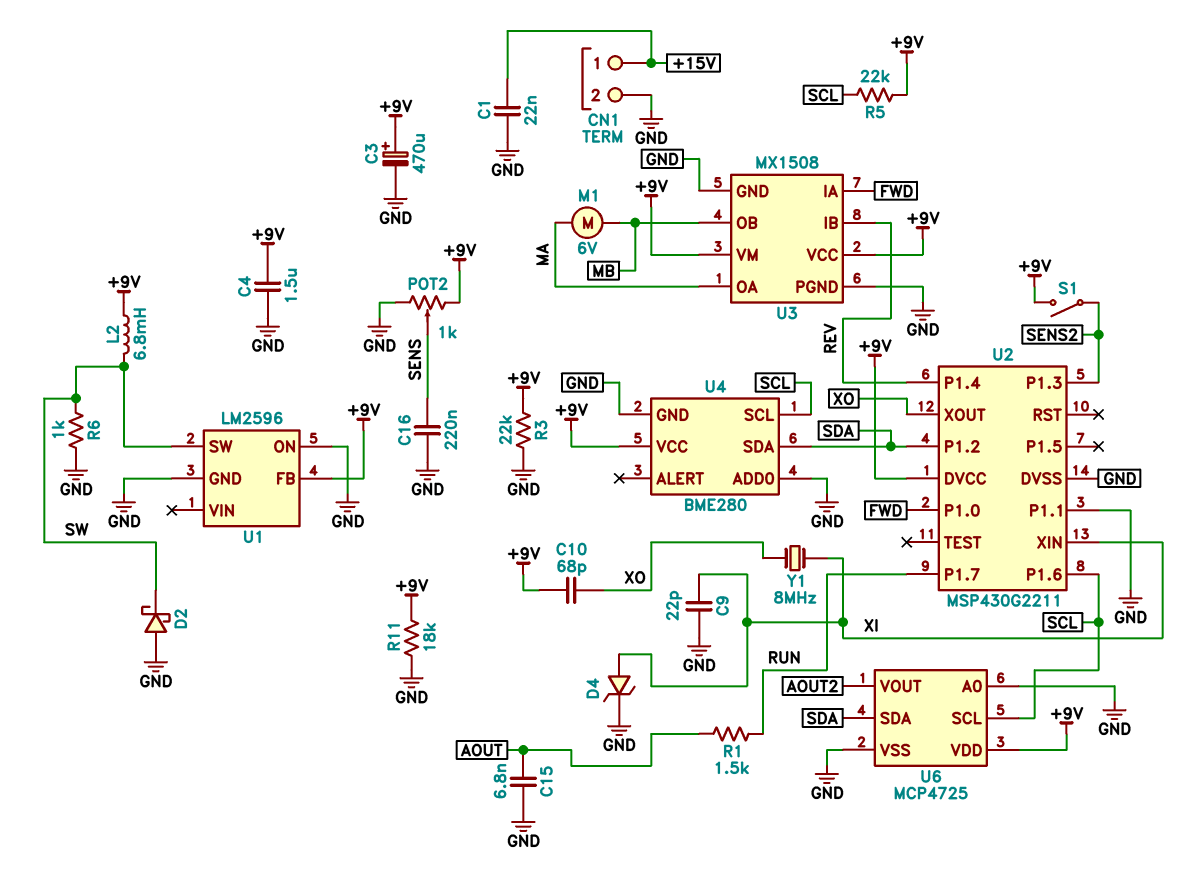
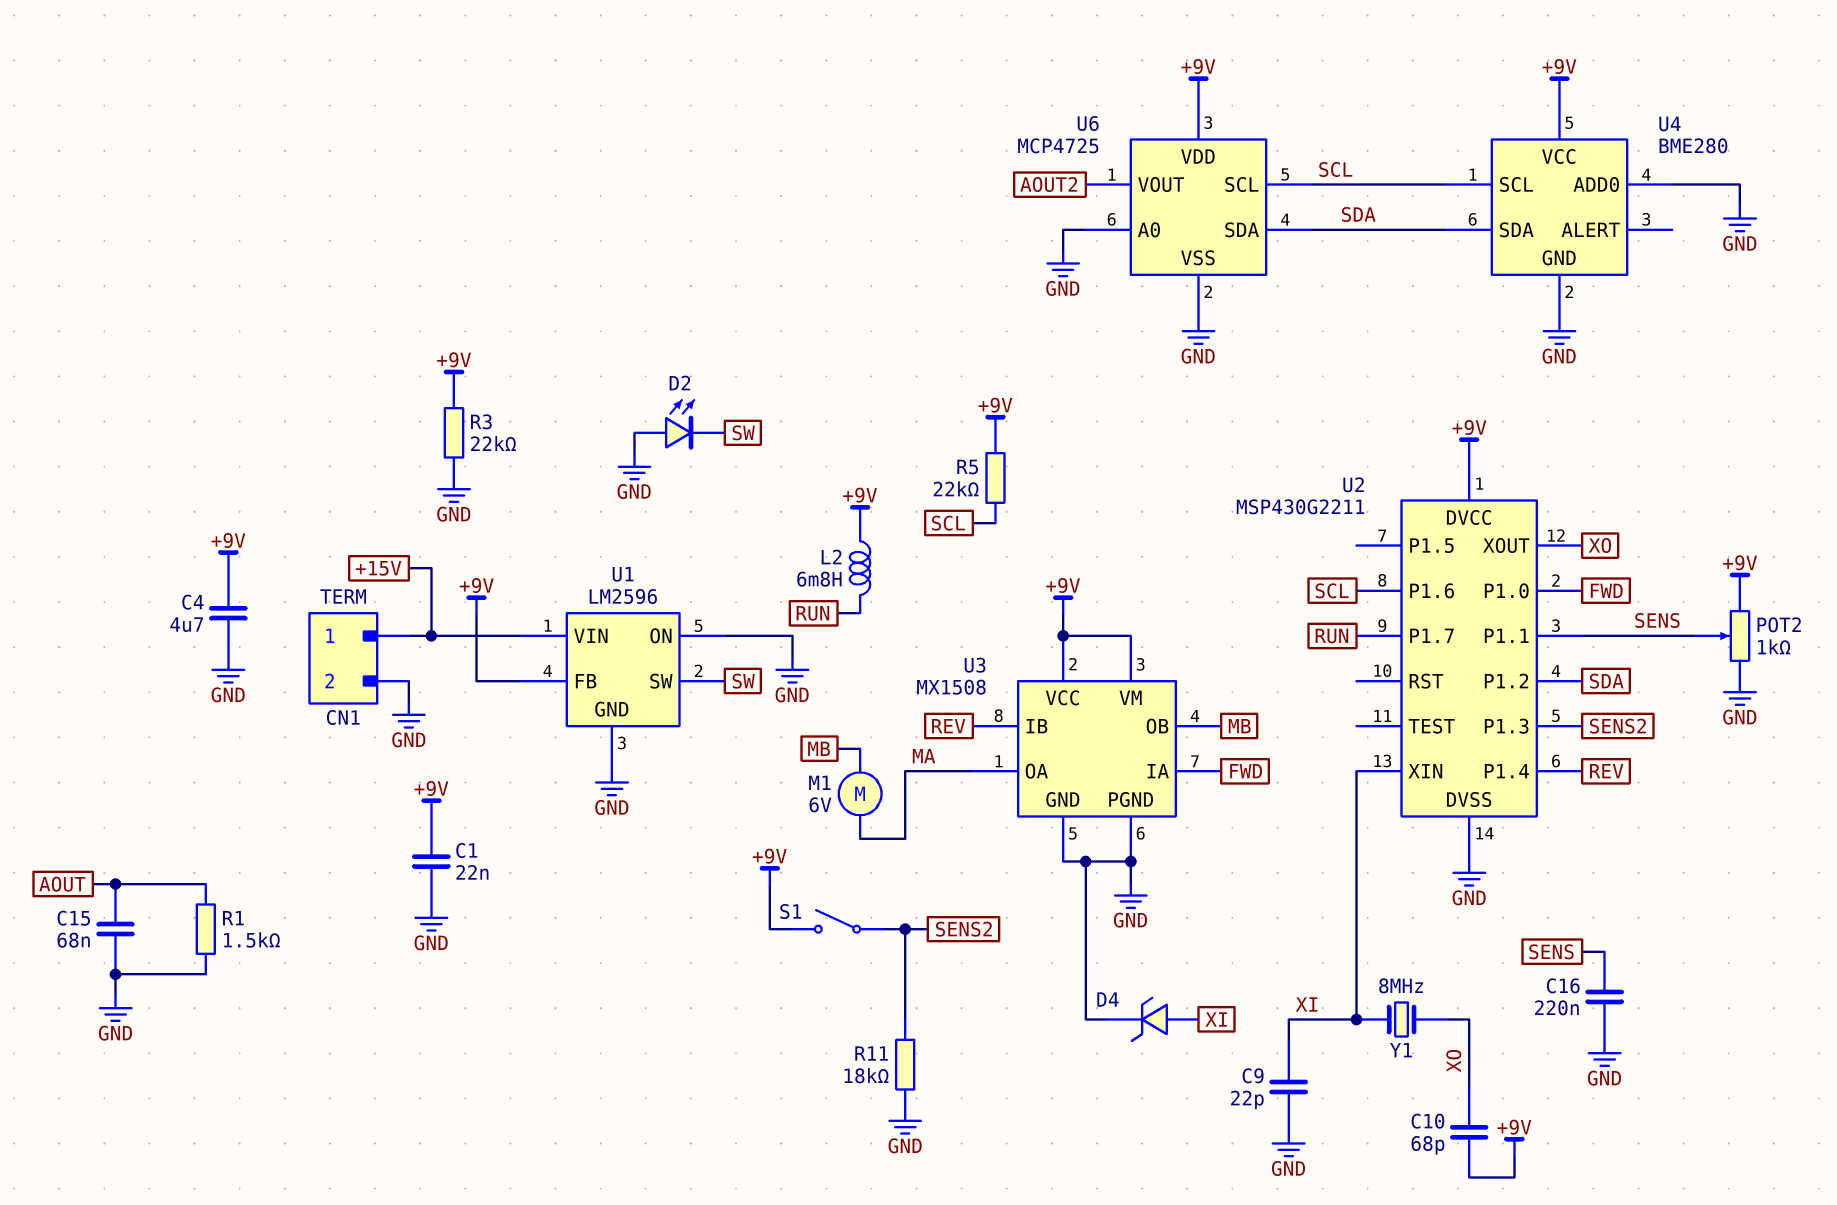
C1: 22nF (+15V, GND) -> 22nF (+9V, GND)
C3: 470uF (plus +9V, minus GND) -> none
C4: 1.5uF (+9V, GND) -> 4.7uF (+9V, GND)
C15: 6.8nF (AOUT, GND) -> 68nF (AOUT, GND)
D2: schottky (A GND, K SW) -> LED (A GND, K SW)
L2: 6.8mH (+9V, SW) -> 6.8mH (+9V, RUN)
R1: 1.5k (AOUT, RUN) -> 1.5k (AOUT, GND)
R6: 1k (GND, SW) -> none
R11: 18k (+9V, GND) -> 18k (GND, SENS2)
U1 pin VIN: none -> +15V
U2 pin P1.1: GND -> SENS

